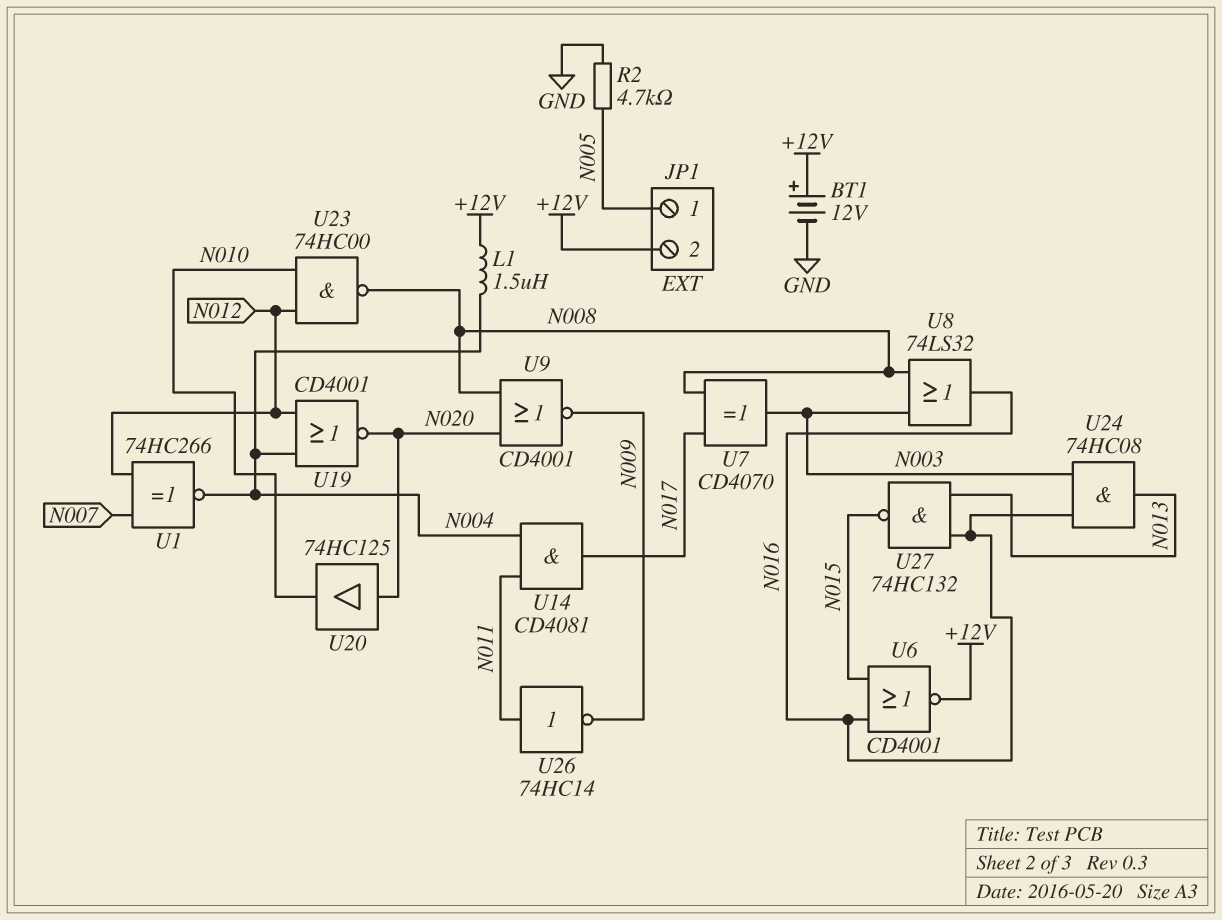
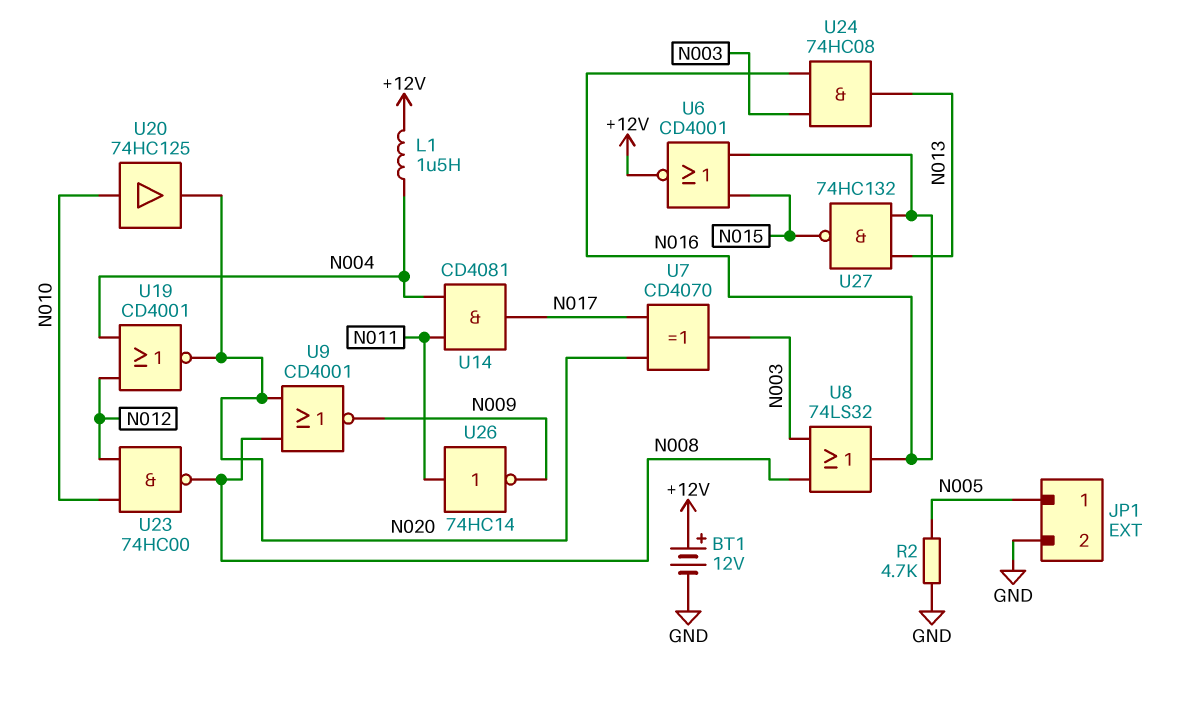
JP1 pin 2: +12V -> GND
U1: XNOR 74HC266 (in N007, in N012, out N004) -> none
U7: XOR CD4070 (in N008, in N017, out N003) -> XOR CD4070 (in N017, in N020, out N003)
U20: buffer 74HC125 (in N020, out N010) -> buffer 74HC125 (in N010, out N020)

